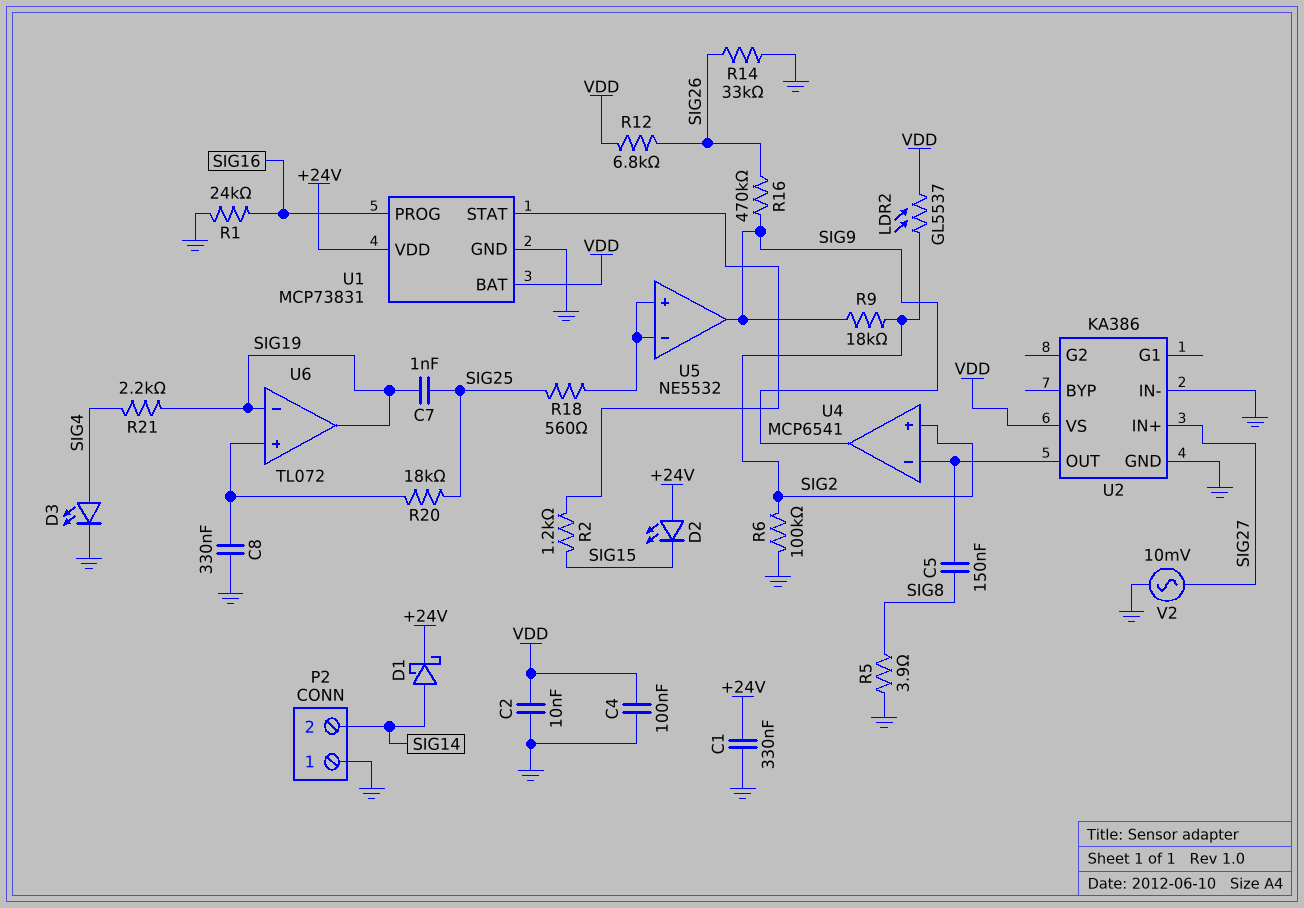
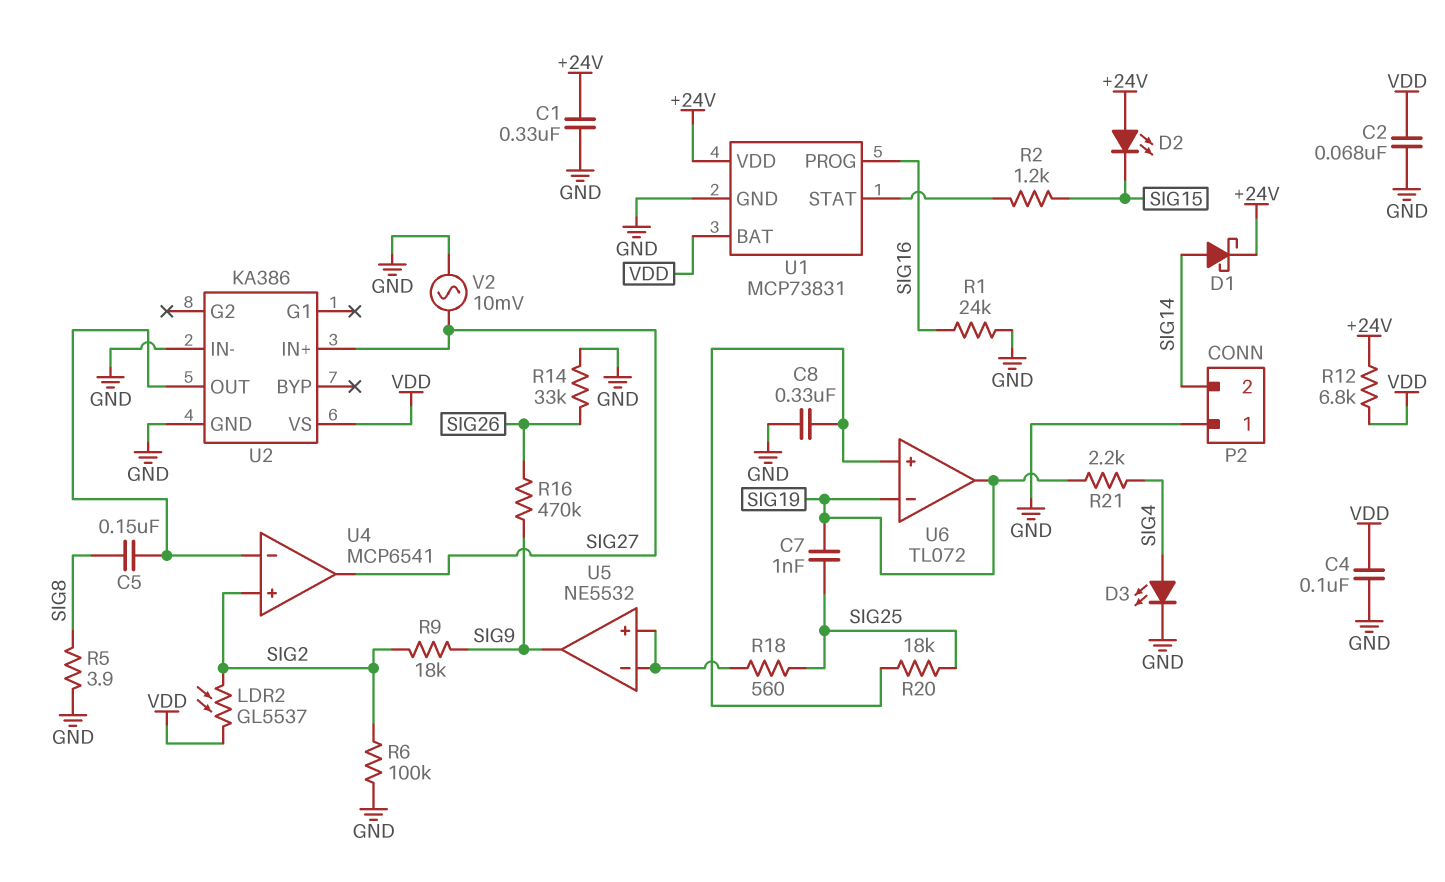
C2: 10nF (GND, VDD) -> 68nF (GND, VDD)
R12: 6.8k (SIG26, VDD) -> 6.8k (+24V, VDD)
U4 pin out: SIG9 -> SIG27

